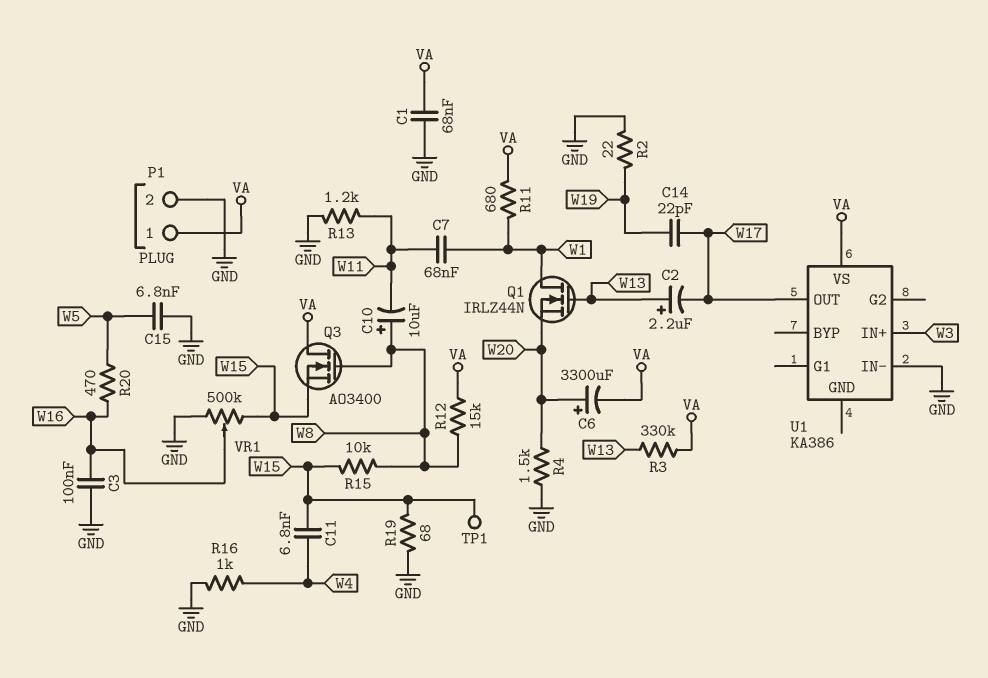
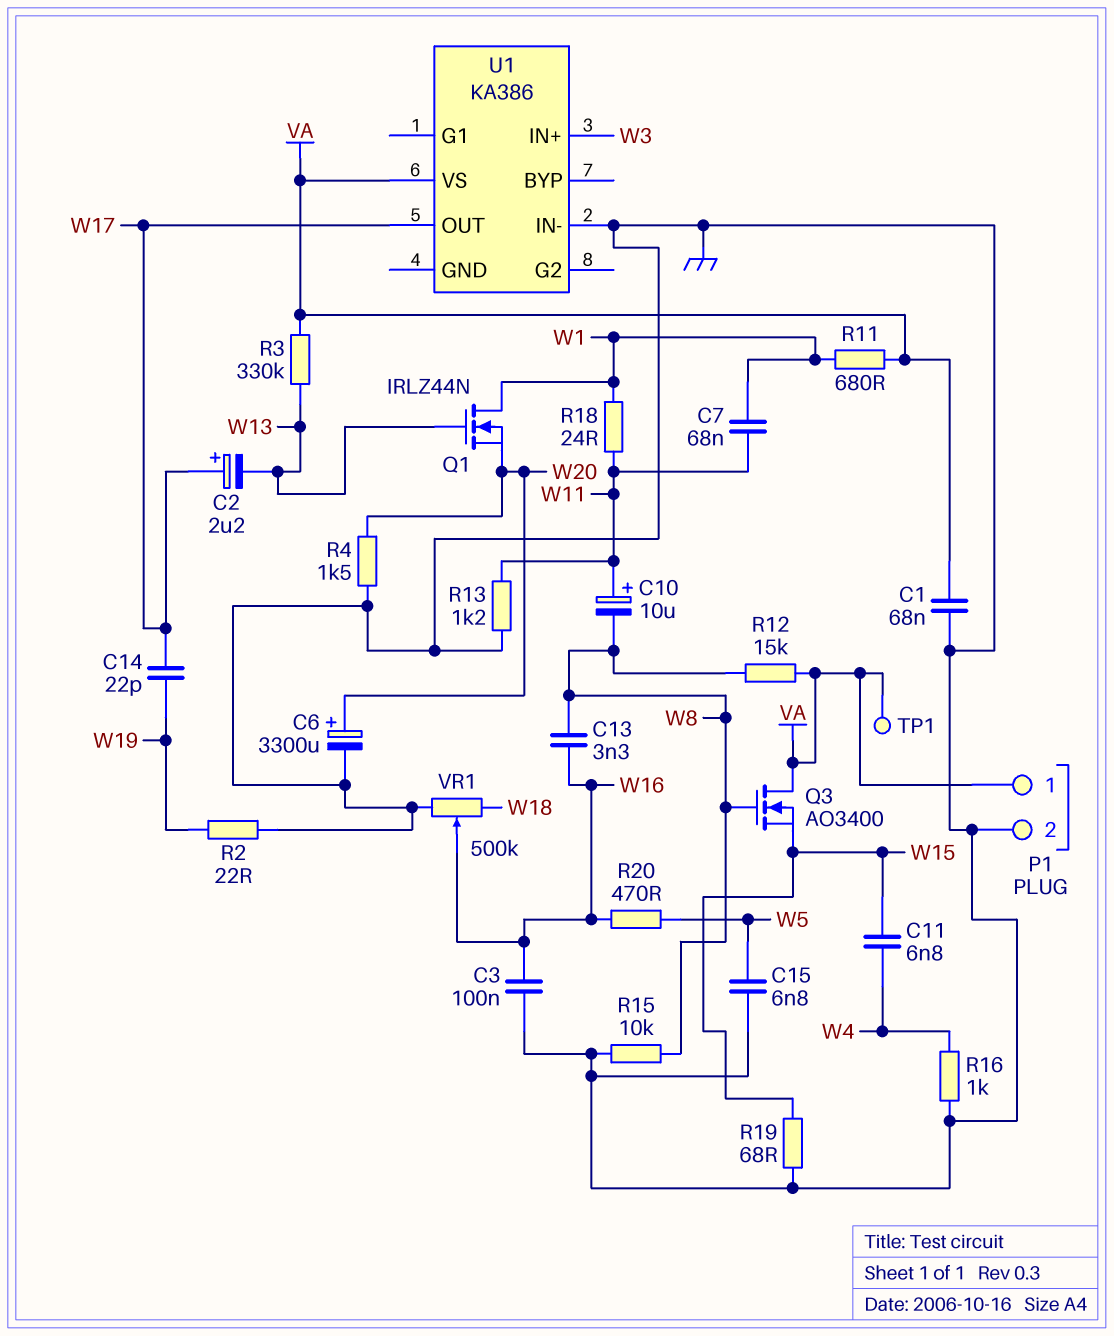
C2: 2.2uF (plus W13, minus W17) -> 2.2uF (plus W17, minus W13)
C6: 3300uF (plus W20, minus VA) -> 3300uF (plus W20, minus GND)
C10: 10uF (plus W8, minus W11) -> 10uF (plus W11, minus W8)
C13: none -> 3.3nF (W8, W16)
R15: 10k (W8, W15) -> 10k (GND, W8)
R18: none -> 24 (W1, W11)
TP1: test point (W15) -> test point (VA)
VR1: 500k (GND, W15, wiper W16) -> 500k (GND, W18, wiper W16)

